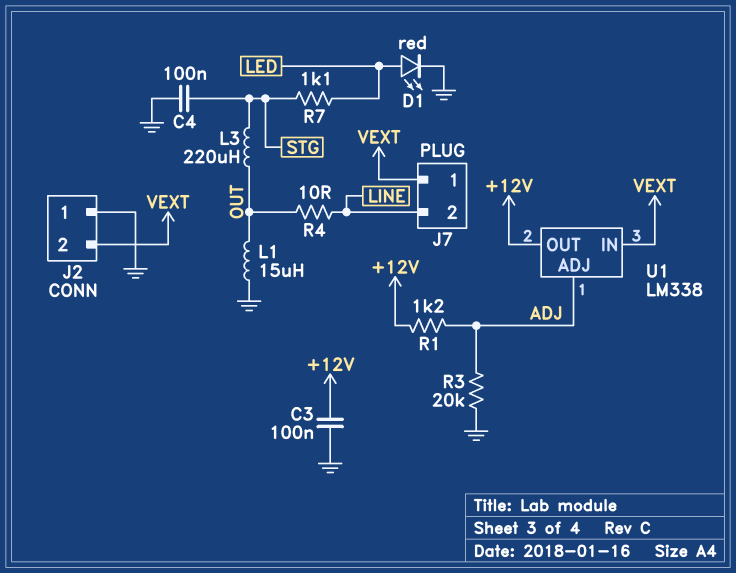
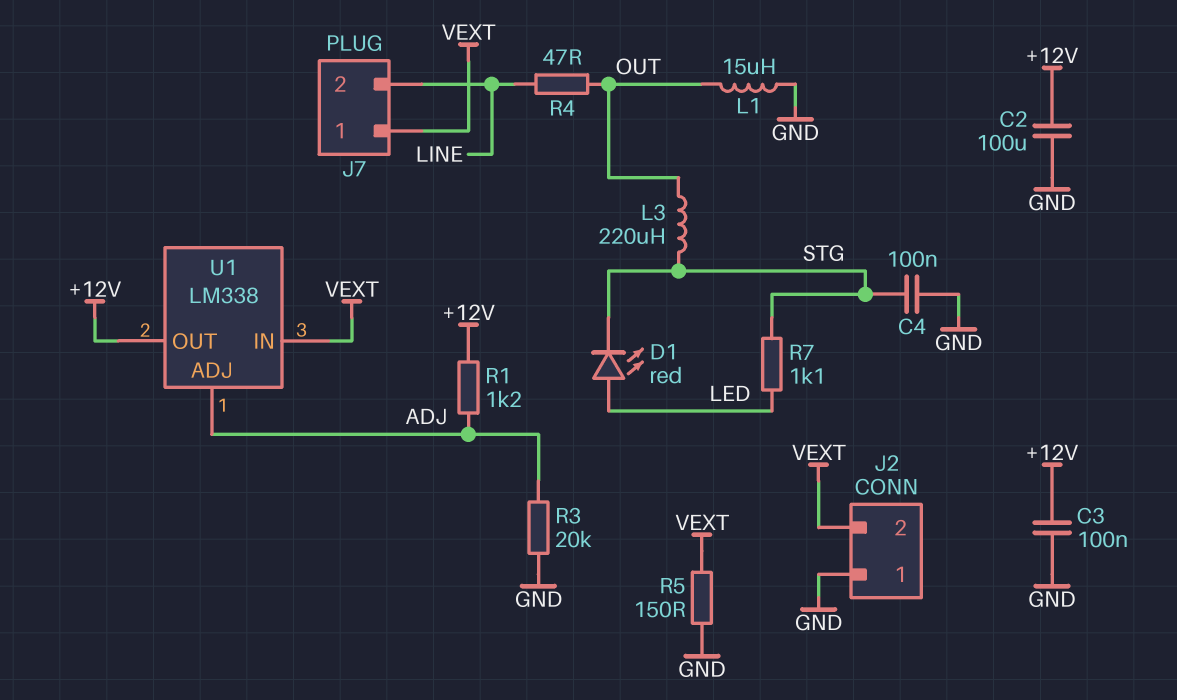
C2: none -> 100uF (+12V, GND)
D1: LED red (A LED, K GND) -> LED red (A LED, K STG)
R4: 10 (LINE, OUT) -> 47 (LINE, OUT)
R5: none -> 150 (GND, VEXT)

